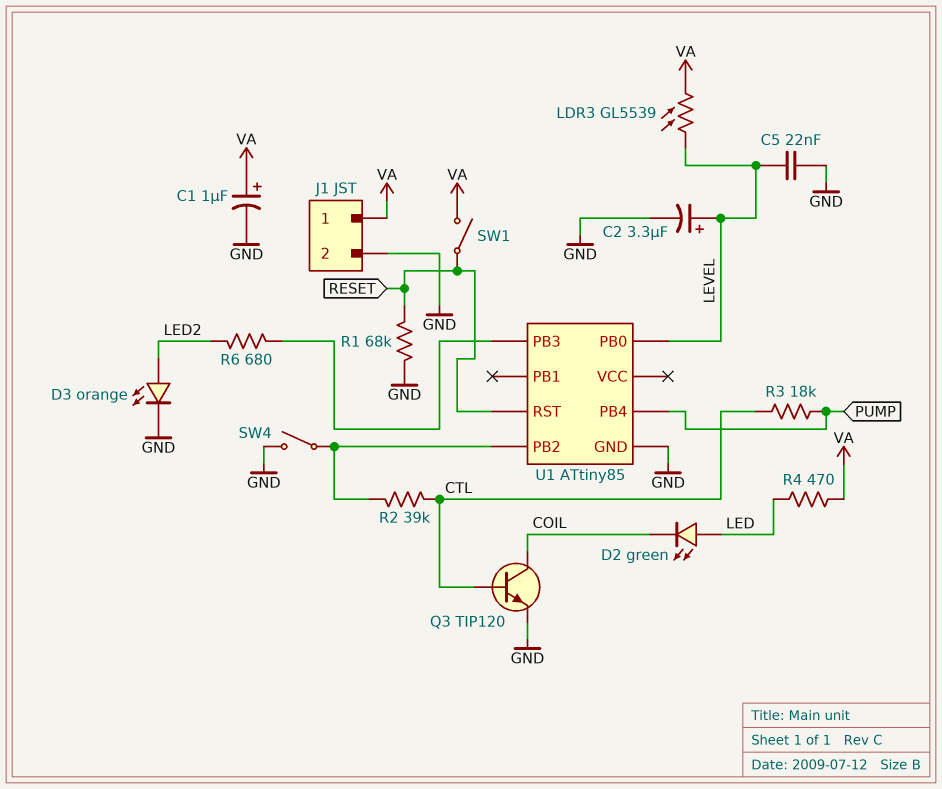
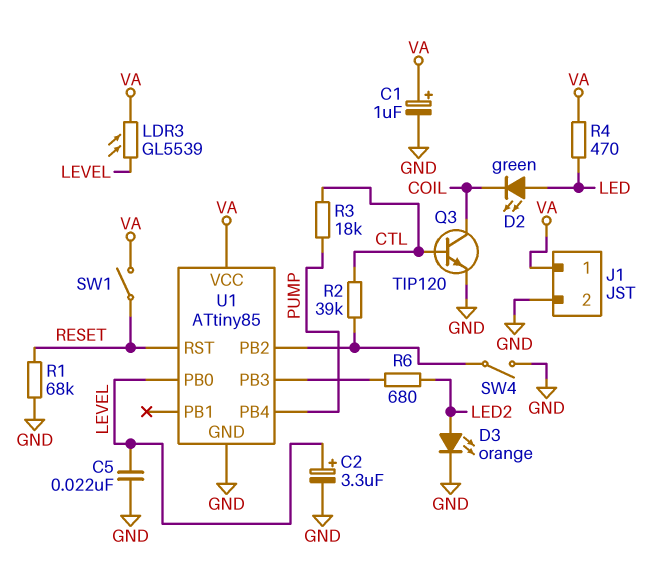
U1 pin VCC: none -> VA

